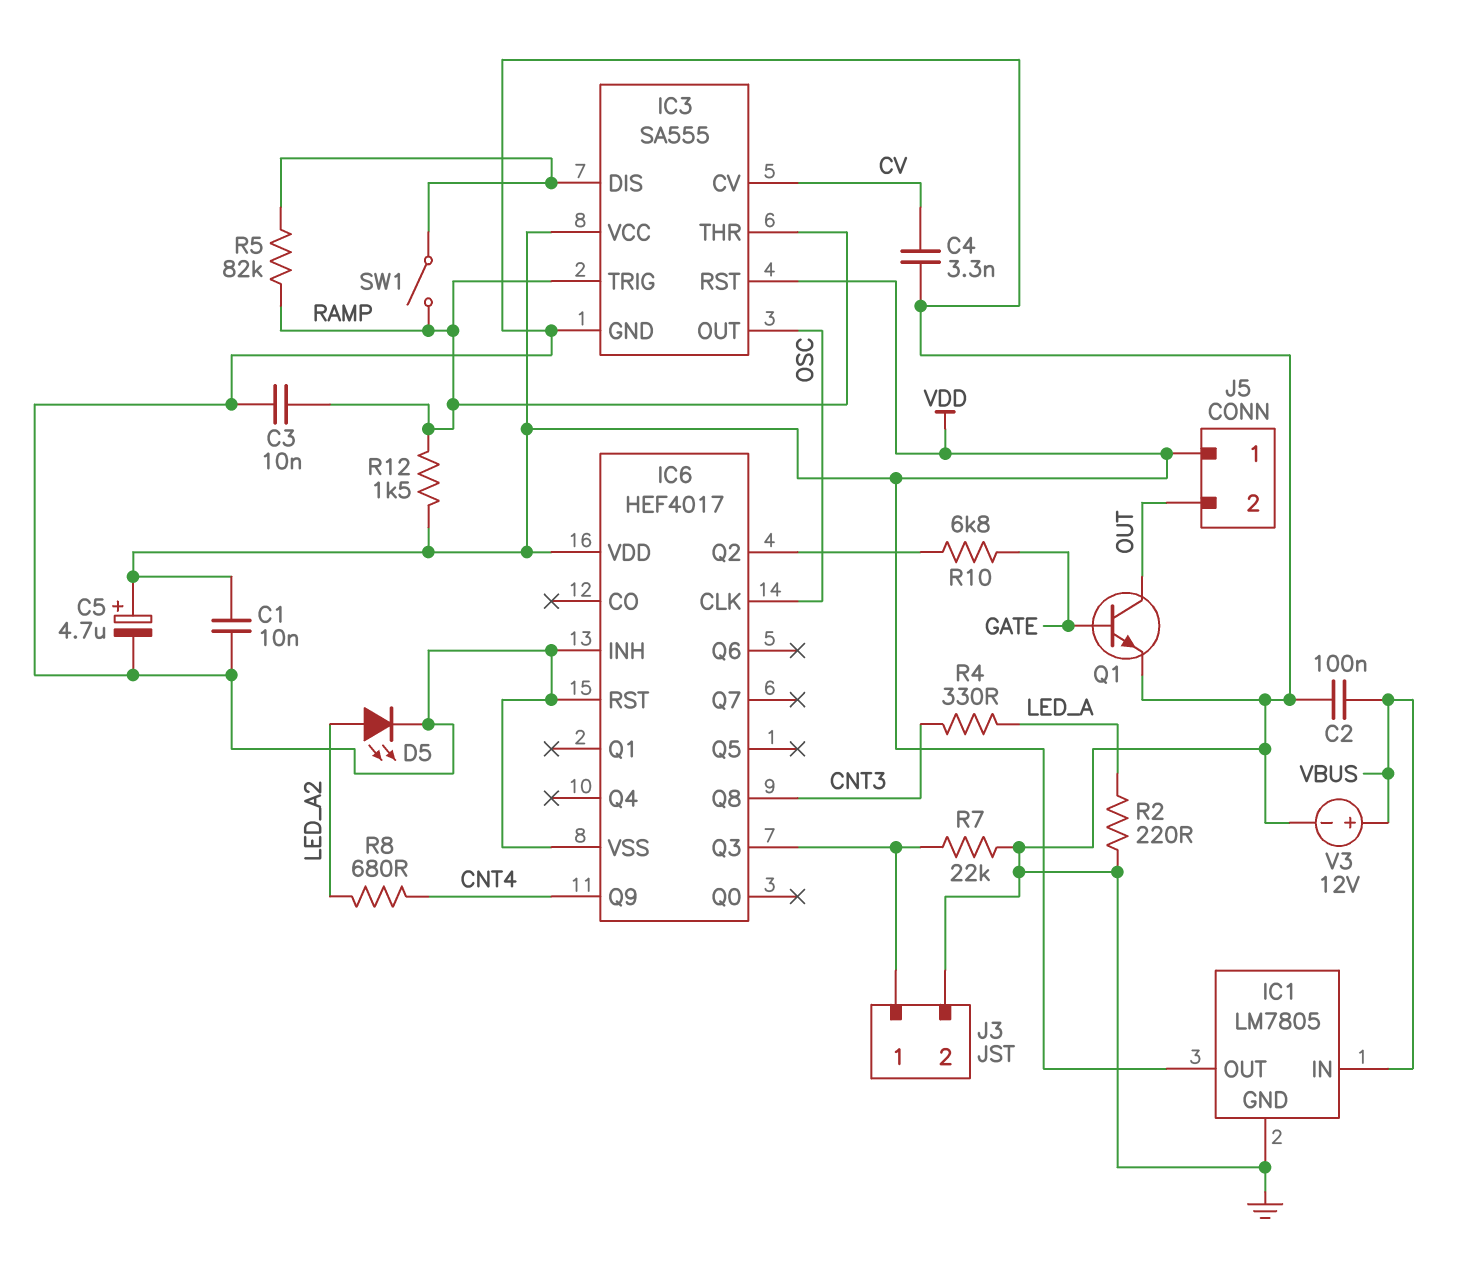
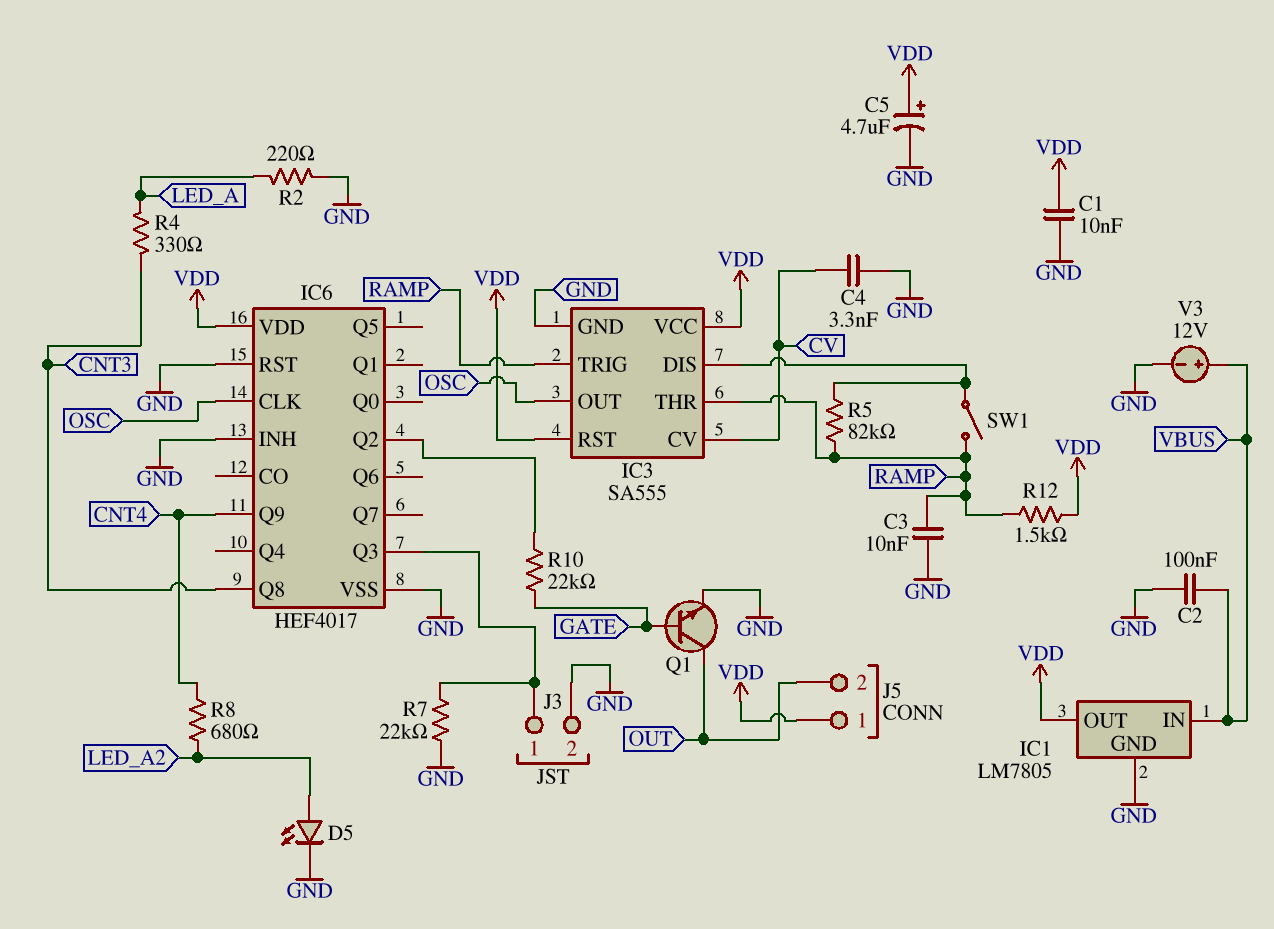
R10: 6.8k (GATE, IC6/Q2) -> 22k (GATE, IC6/Q2)

